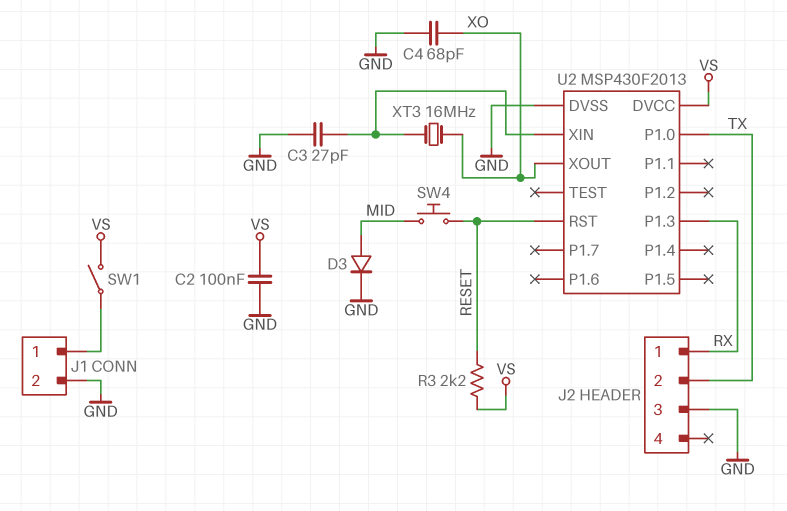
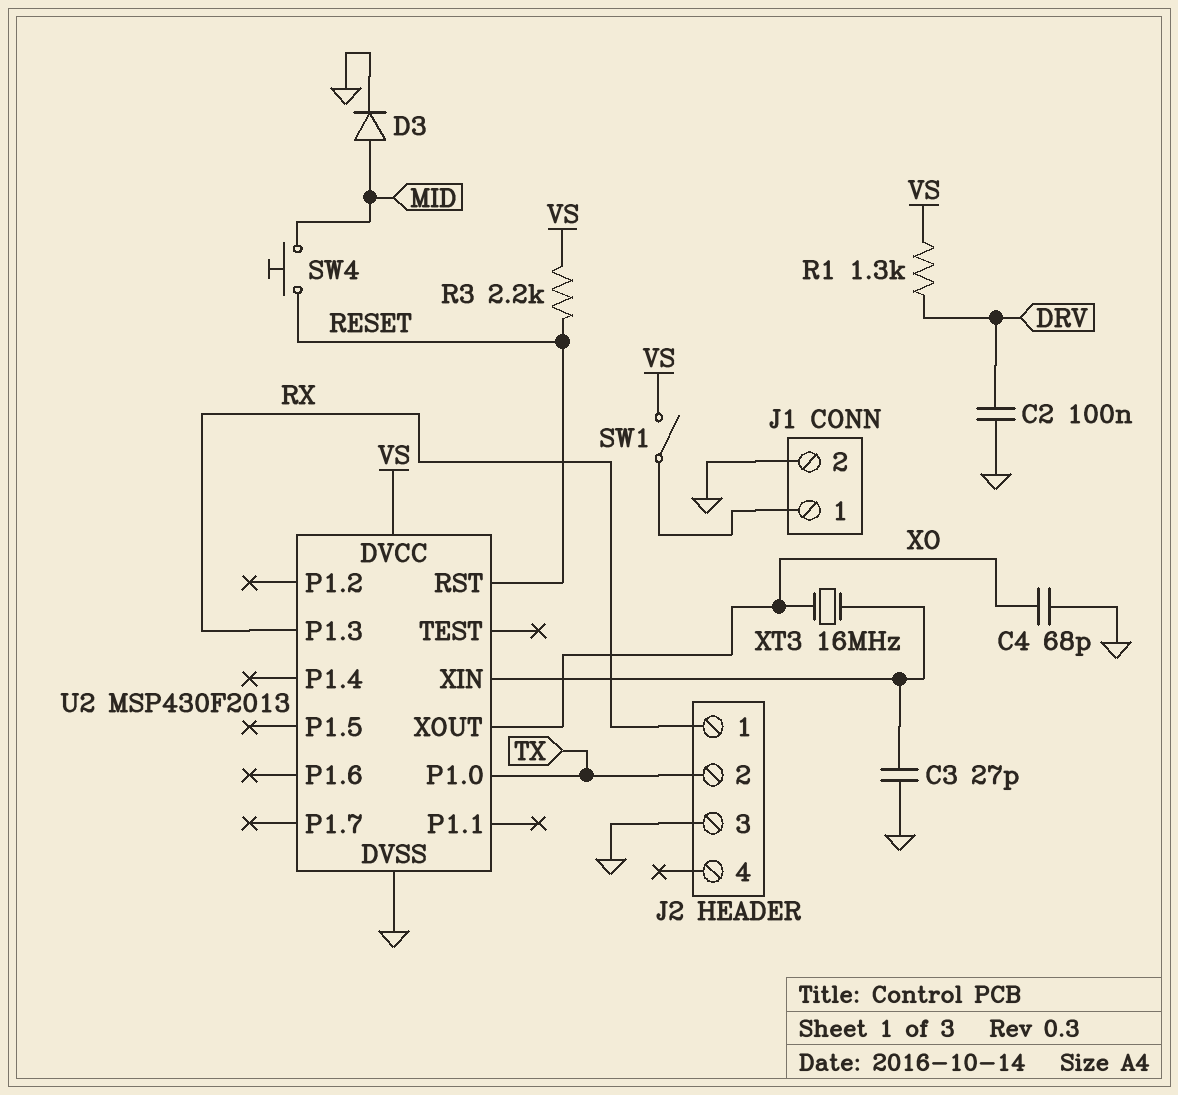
C2: 100nF (GND, VS) -> 100nF (DRV, GND)
R1: none -> 1.3k (DRV, VS)

